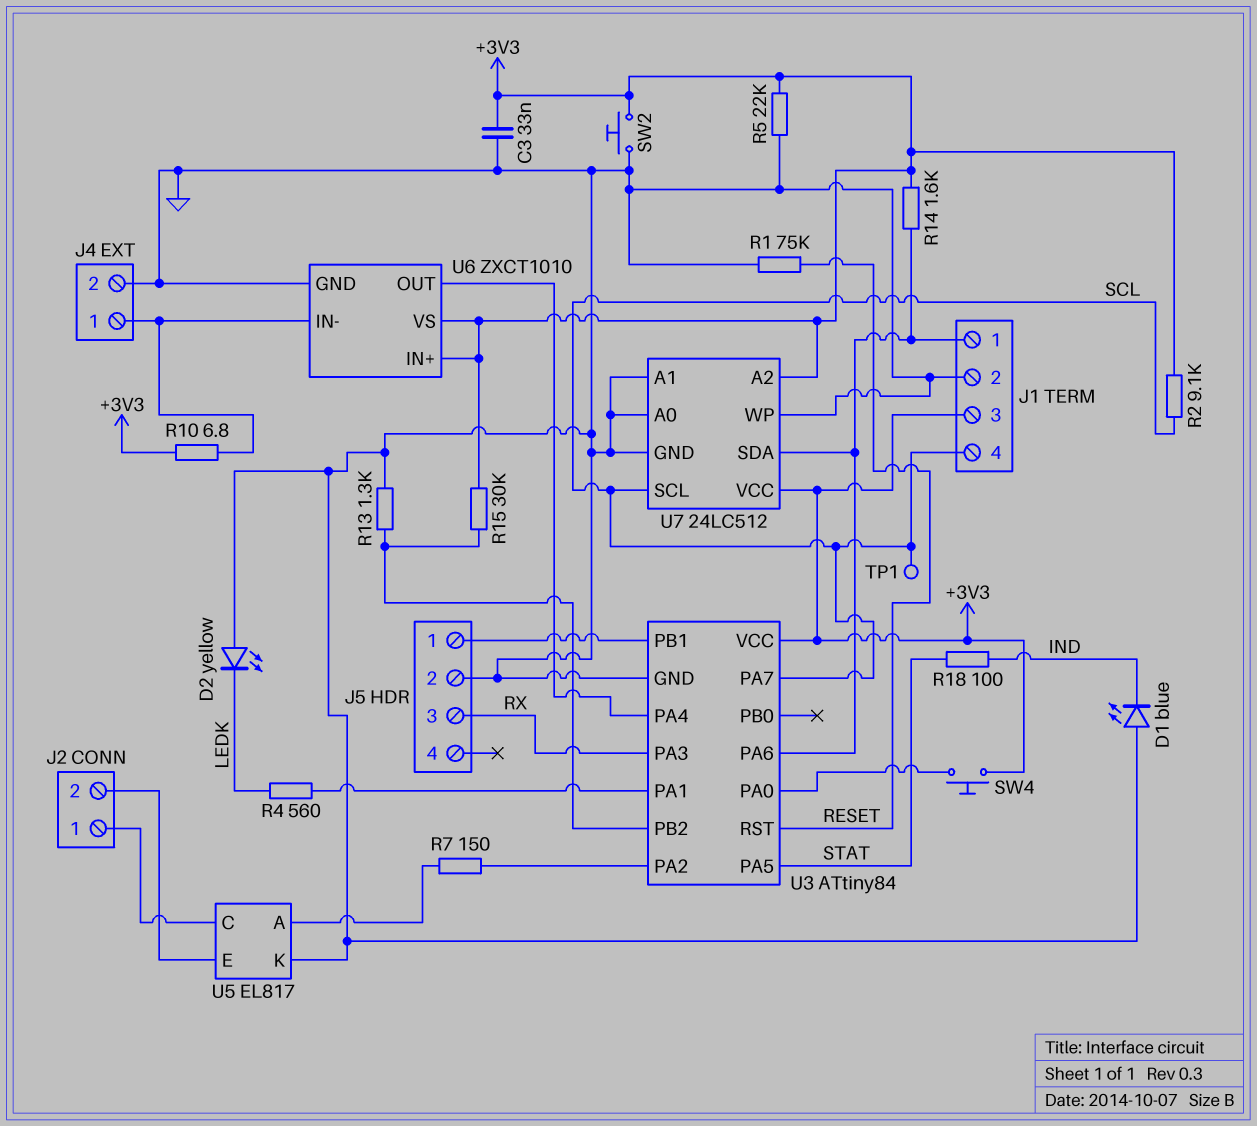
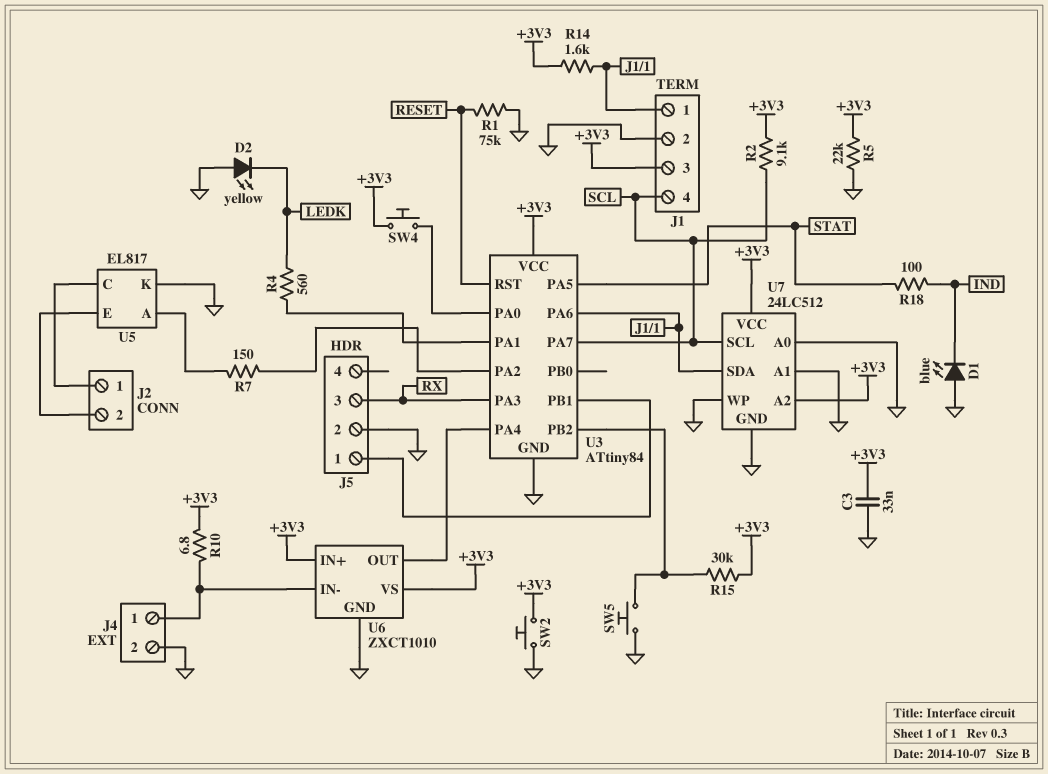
R13: 1.3k (GND, U3/PB2) -> none
SW5: none -> button (GND, U3/PB2)
TP1: test point (SCL) -> none

